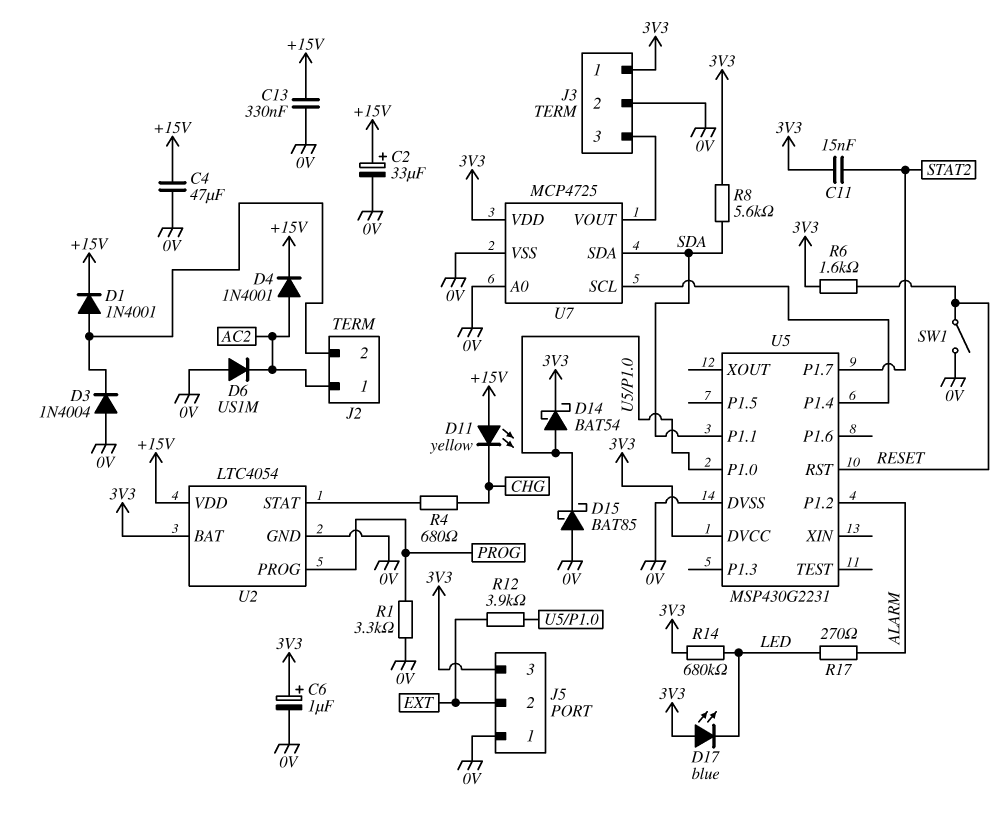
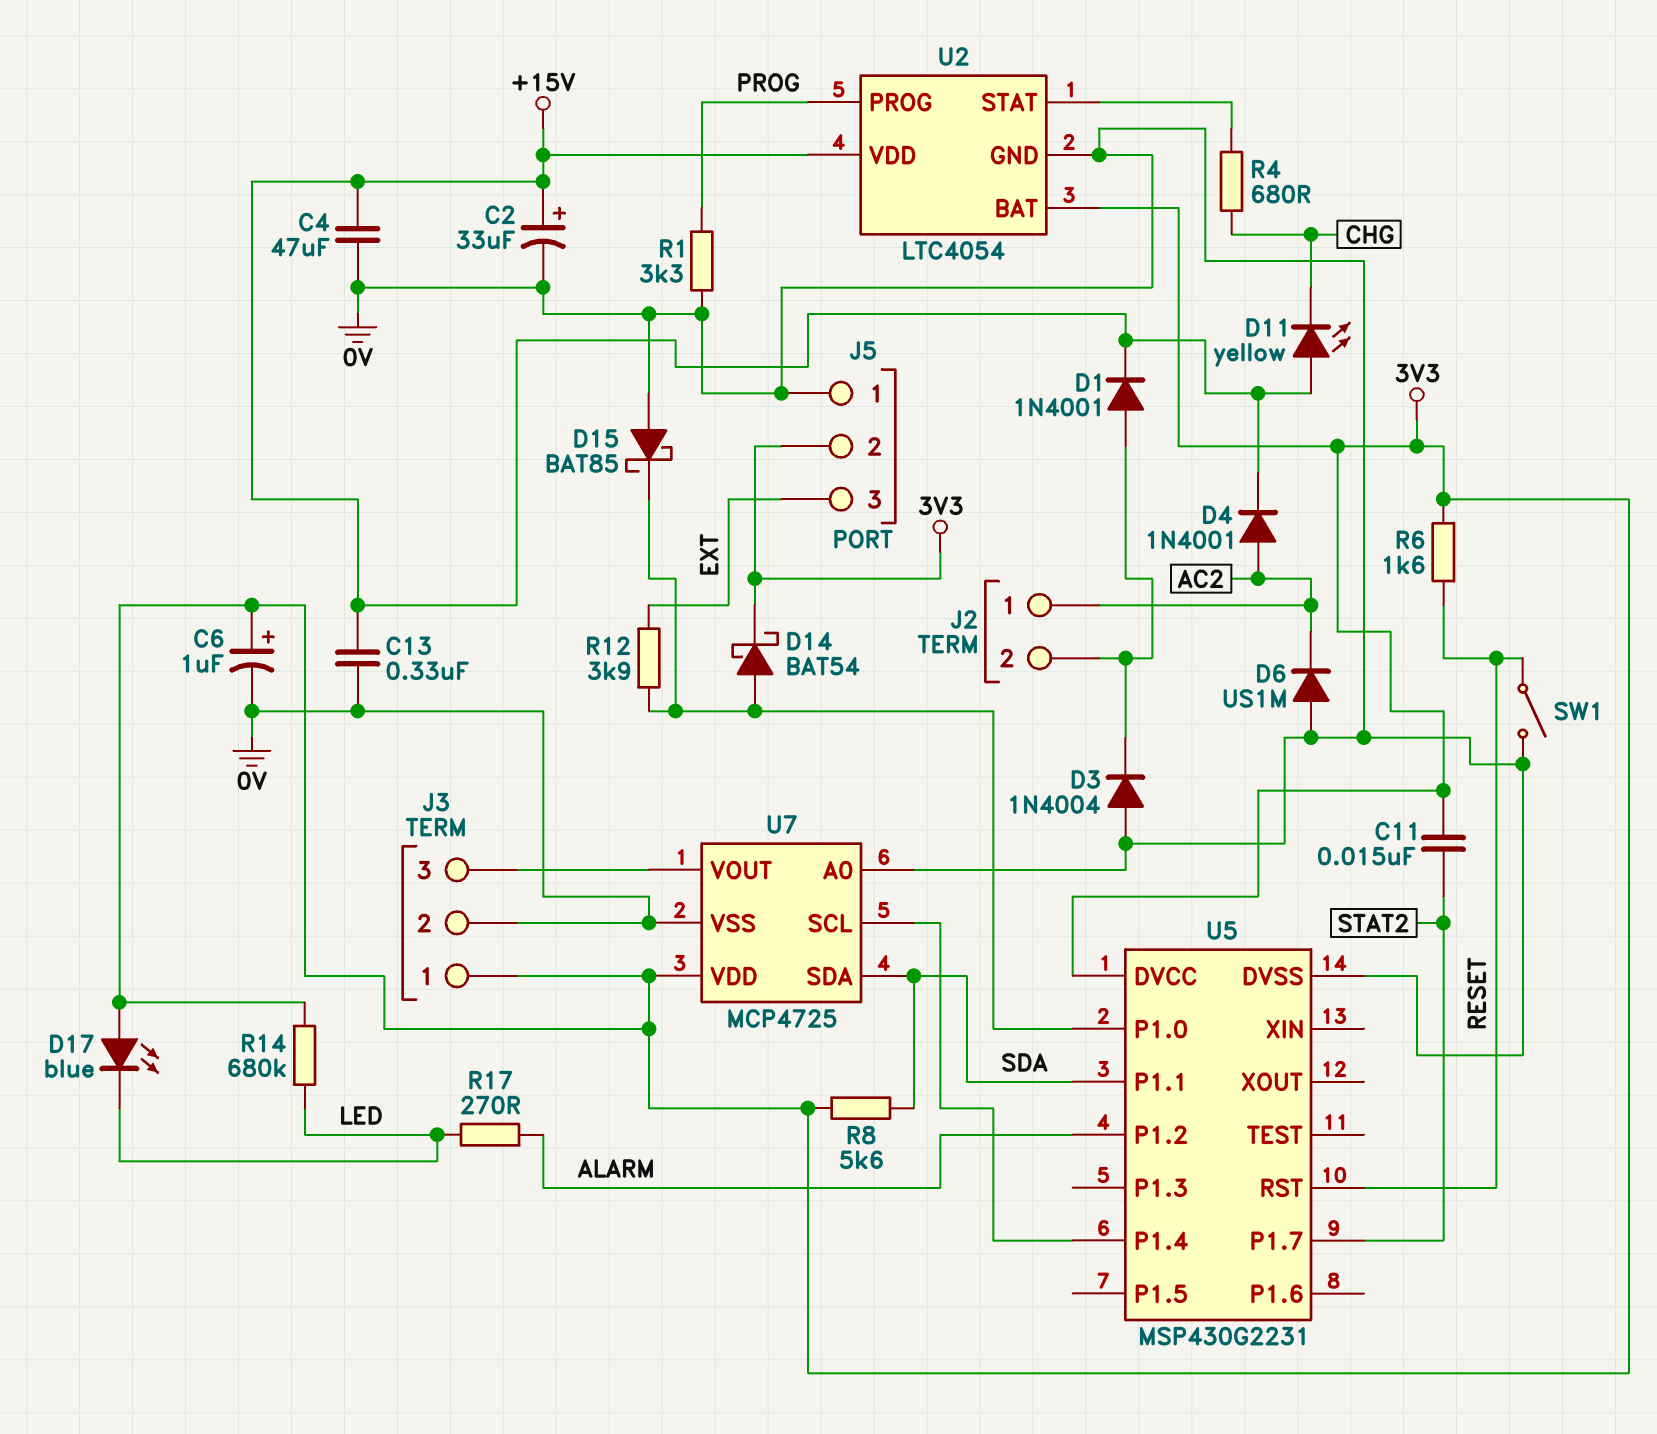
J5 pin 2: EXT -> 3V3
J5 pin 3: 3V3 -> EXT

